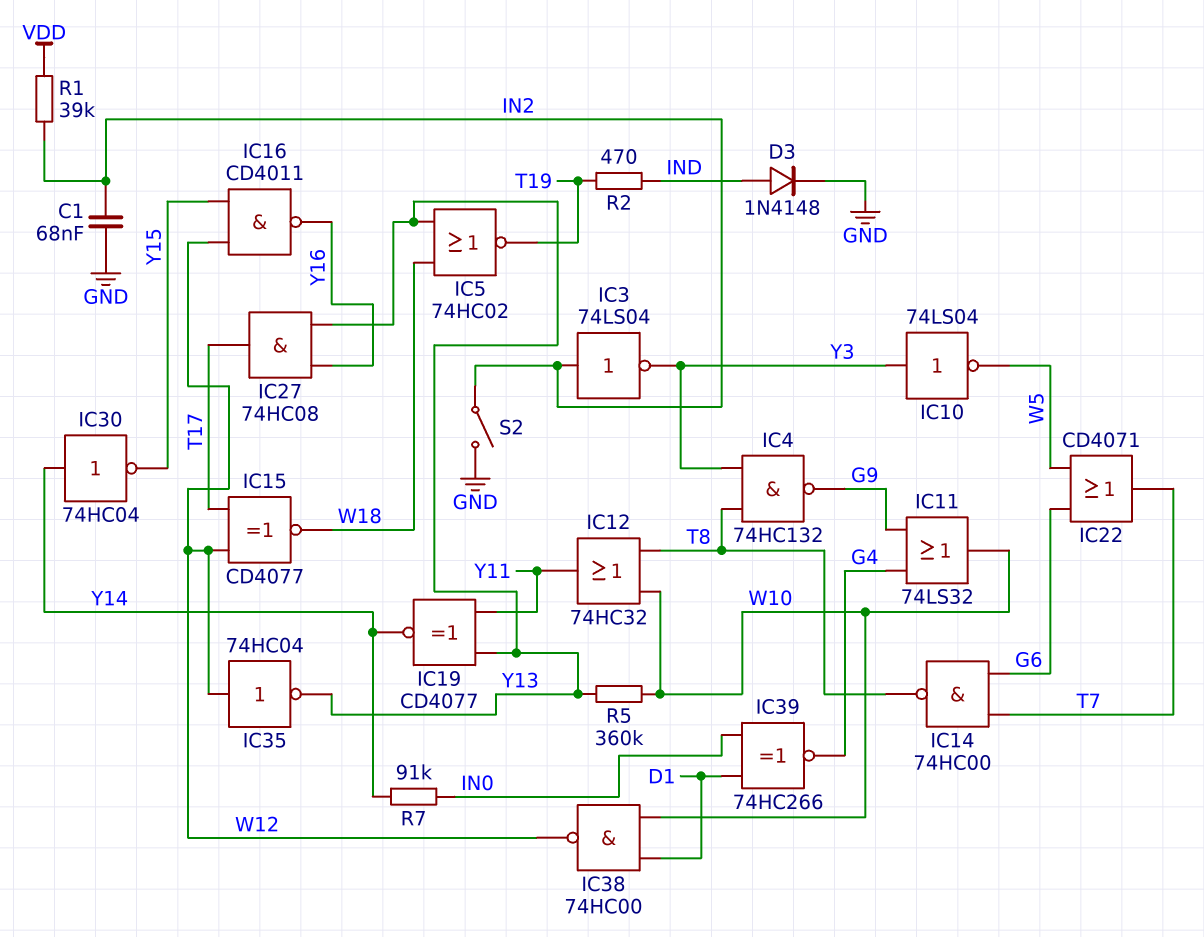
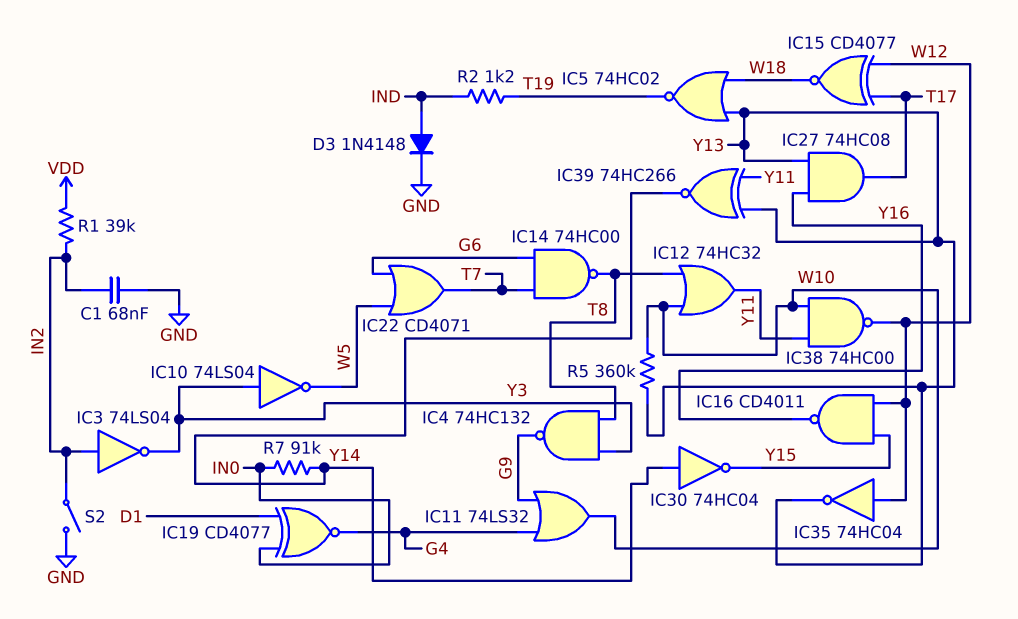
IC19: XNOR CD4077 (in Y11, in Y13, out Y14) -> XNOR CD4077 (in D1, in IN0, out G4)
IC38: NAND 74HC00 (in D1, in W10, out W12) -> NAND 74HC00 (in W10, in Y11, out W12)
IC39: XNOR 74HC266 (in D1, in IN0, out G4) -> XNOR 74HC266 (in Y11, in Y13, out Y14)
R2: 470 (IND, T19) -> 1.2k (IND, T19)

